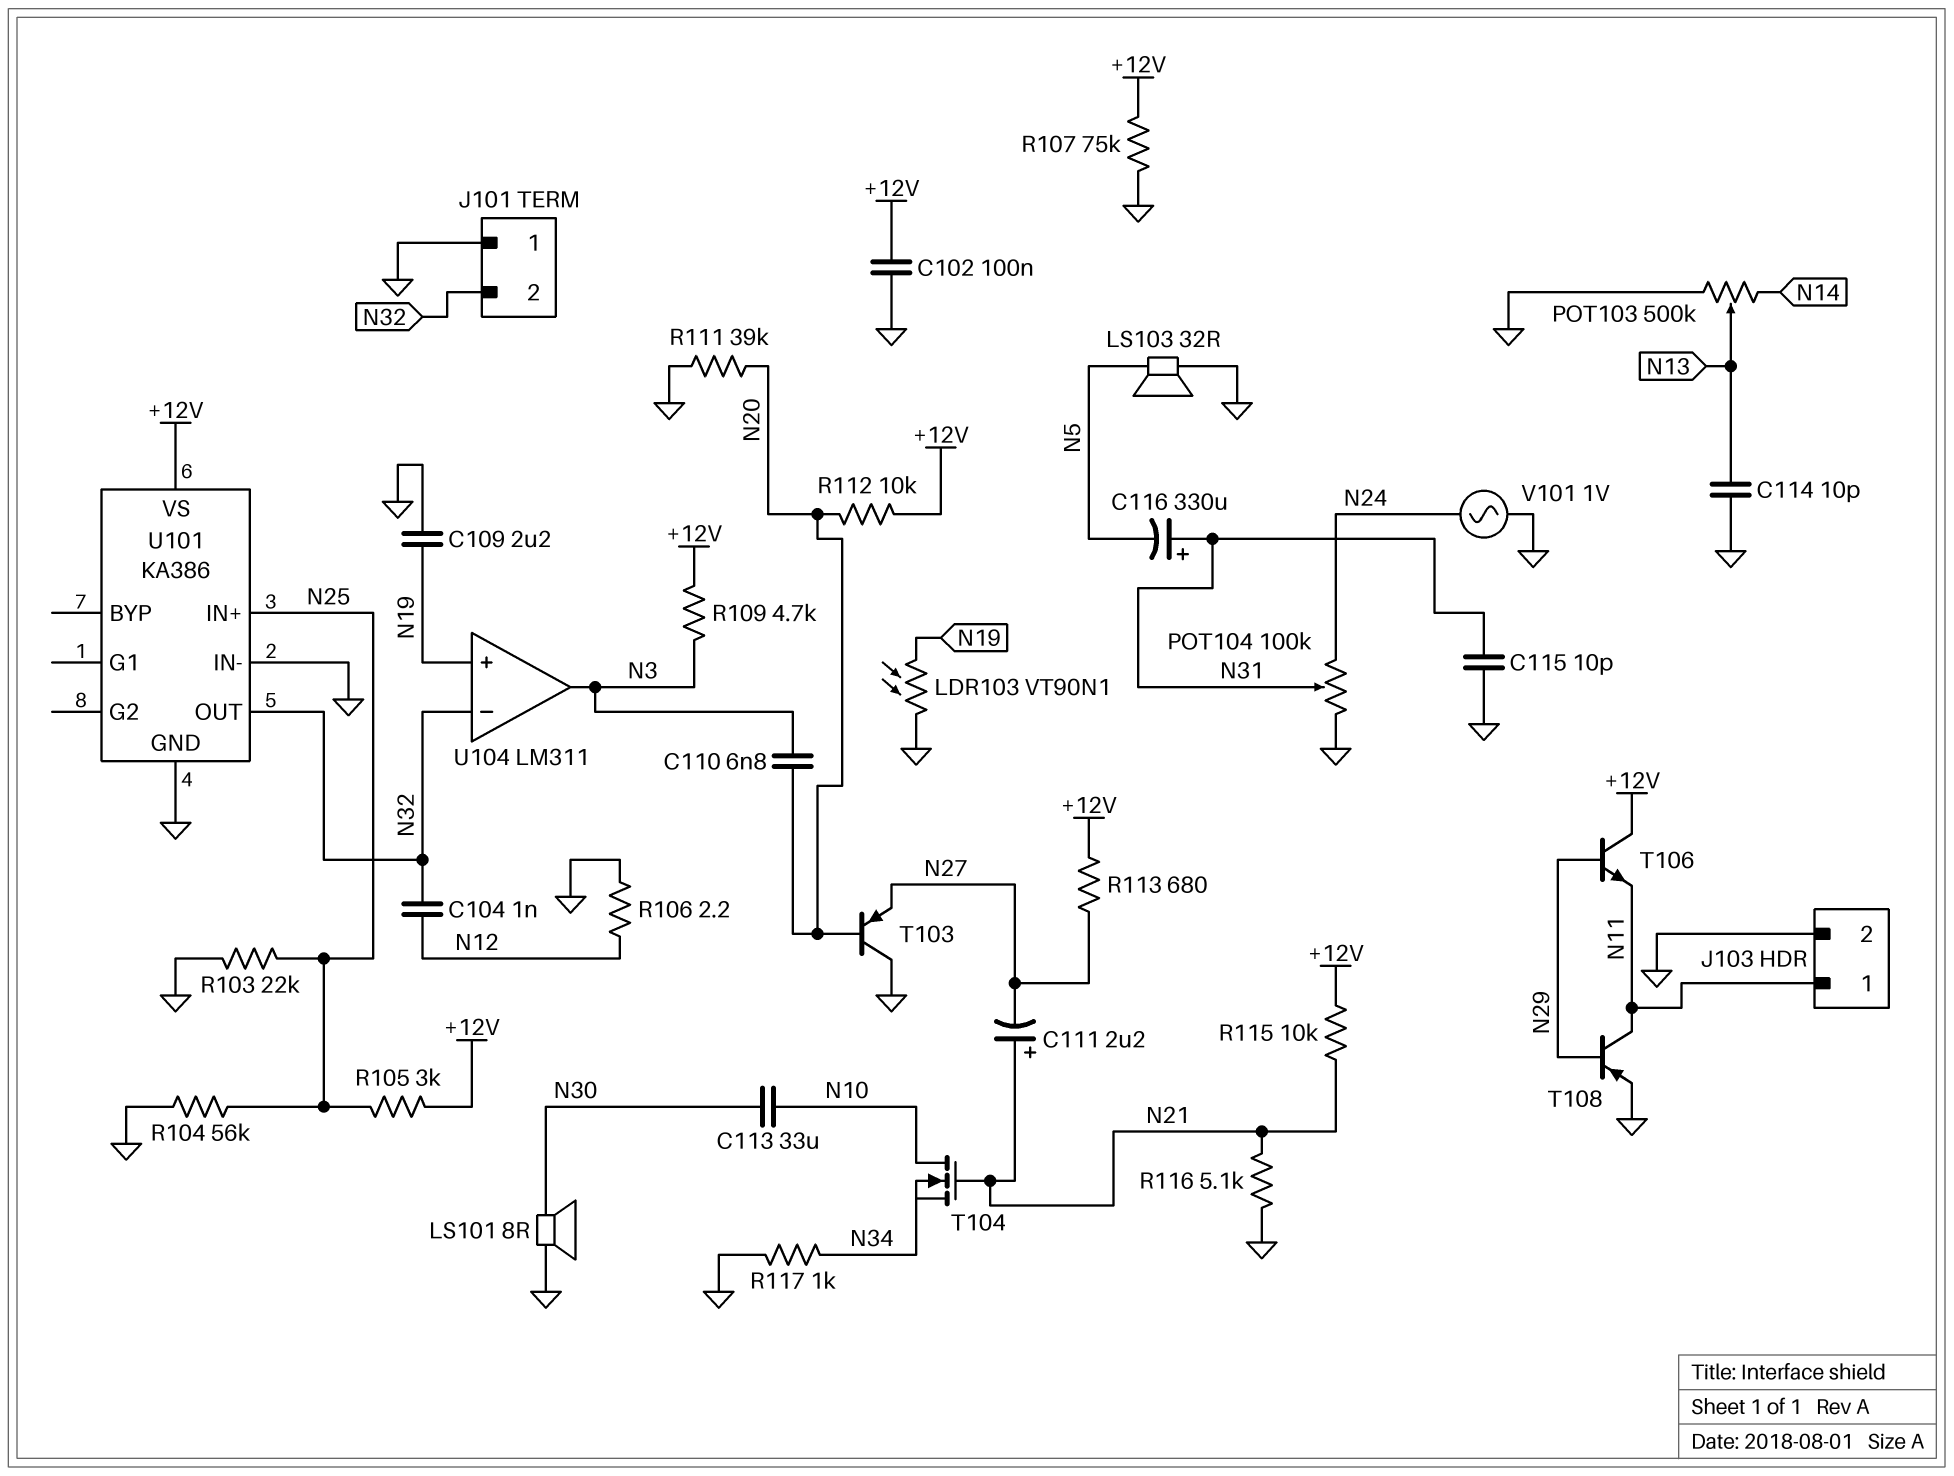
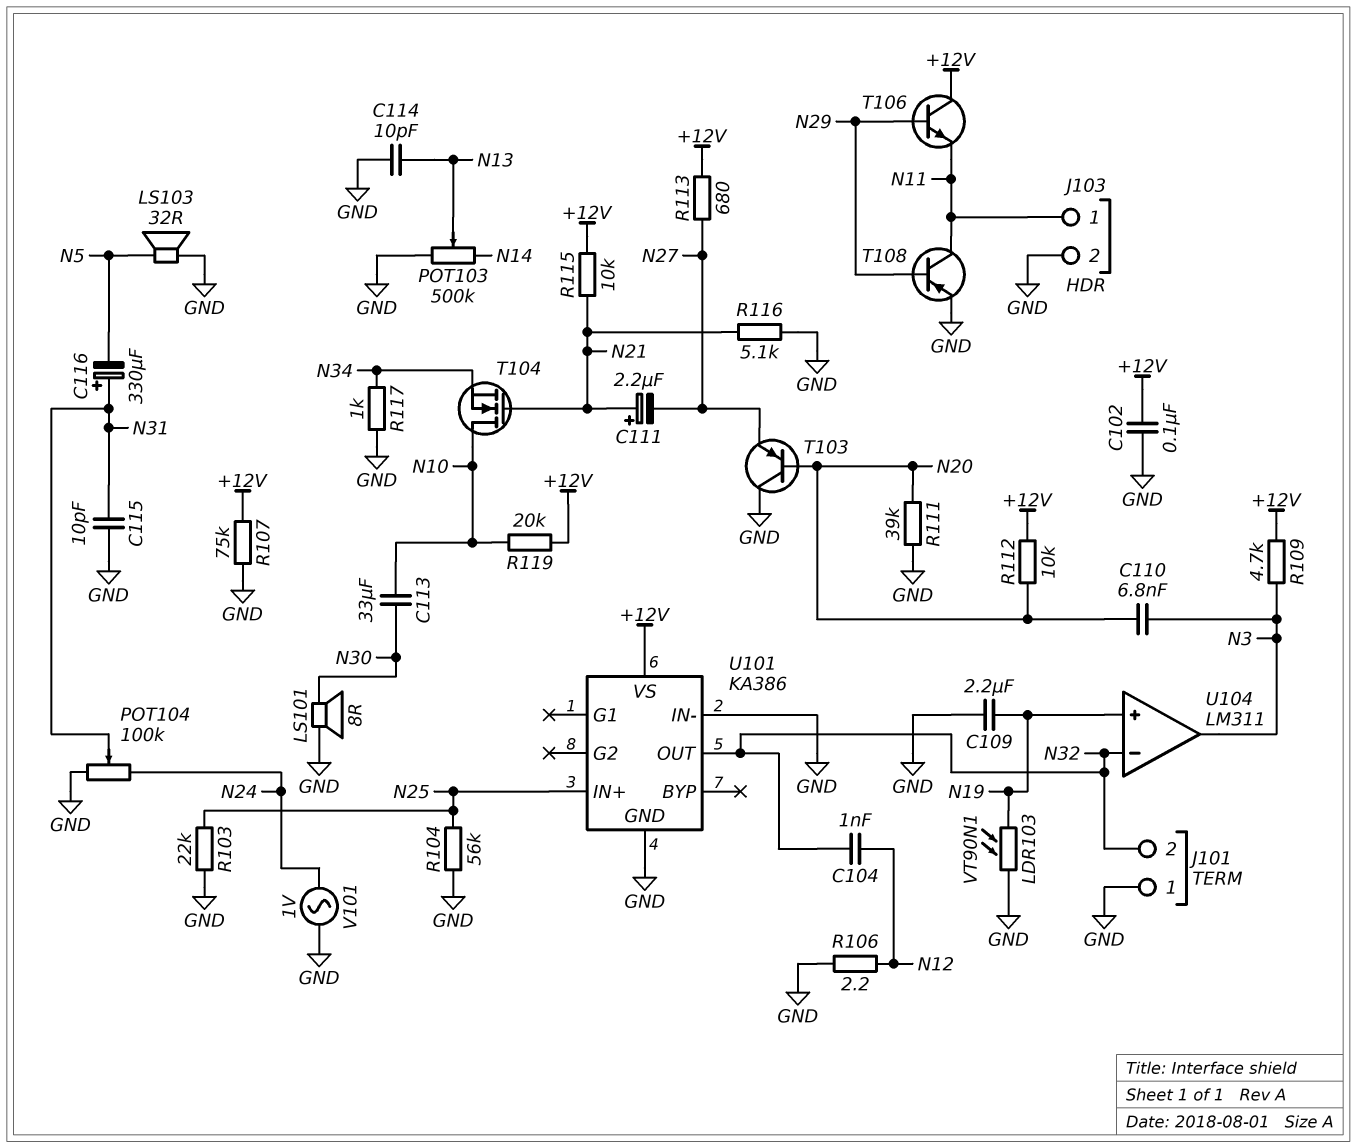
R105: 3k (+12V, N25) -> none
R119: none -> 20k (+12V, N10)

